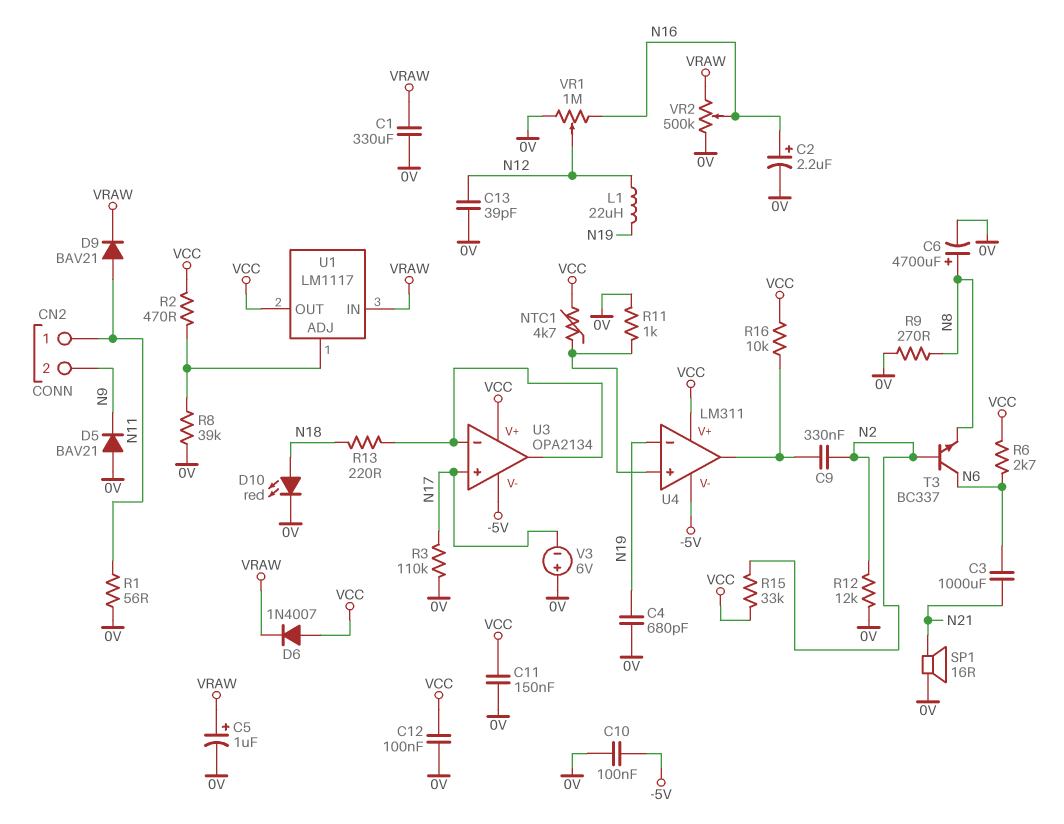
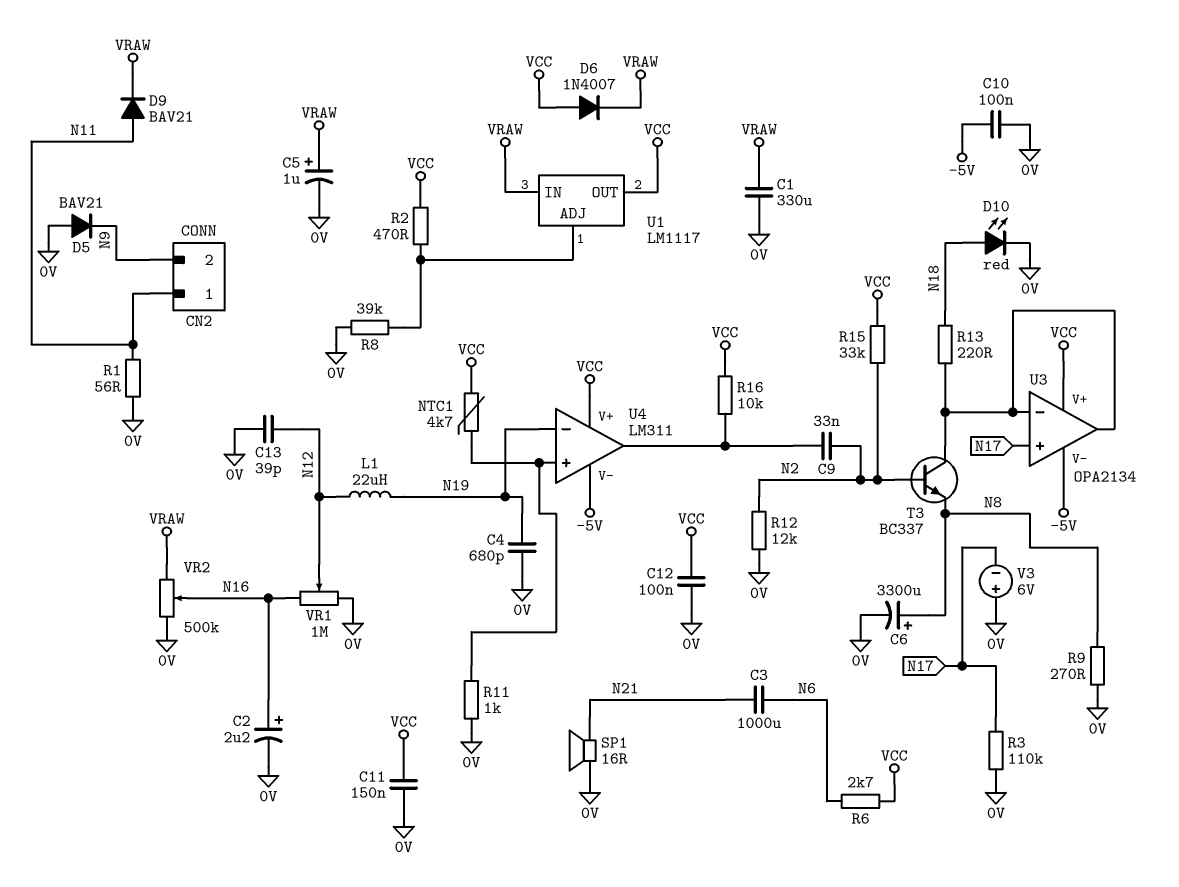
C6: 4700uF (plus N8, minus 0V) -> 3300uF (plus N8, minus 0V)
C9: 330nF (N2, U4/out) -> 33nF (N2, U4/out)
T3: NPN BC337 (B N2, C N6, E N8) -> NPN BC337 (B N2, C U3/in-, E N8)

